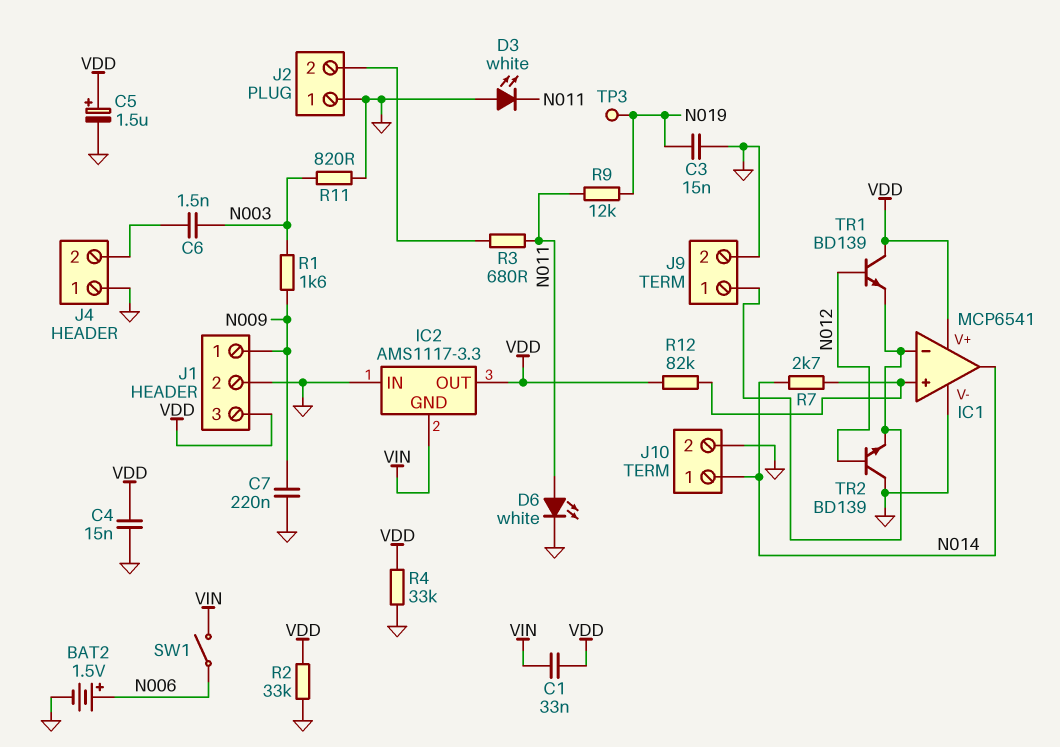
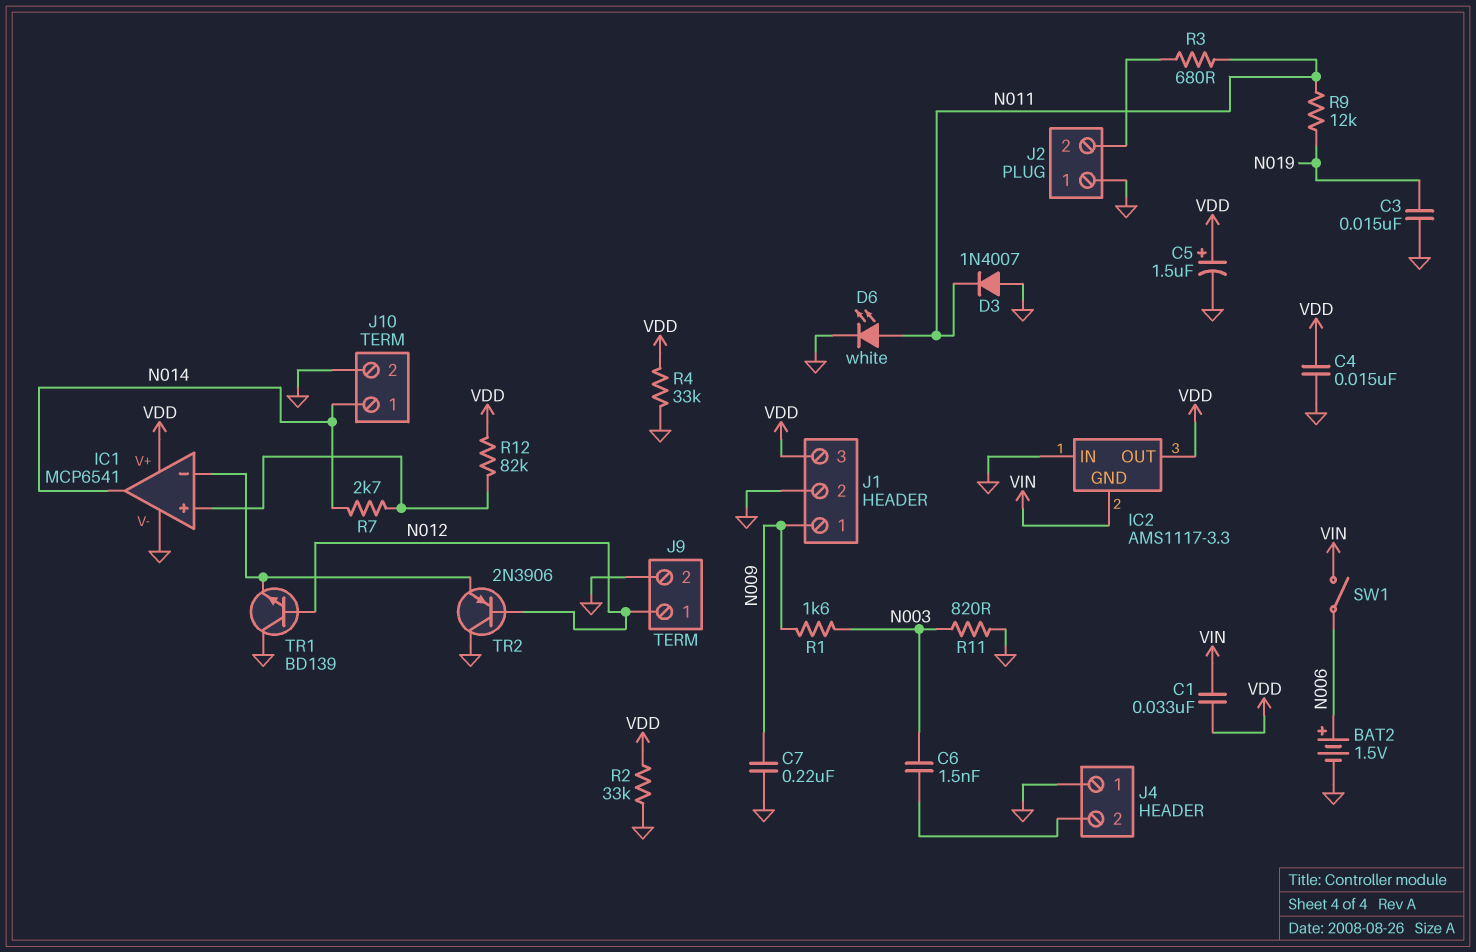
D3: LED white (A GND, K N011) -> diode 1N4007 (A GND, K N011)
J9 pin 1: IC1/in- -> N012
TP3: test point (N019) -> none
TR1: NPN BD139 (B N012, C VDD, E IC1/in-) -> NPN BD139 (B N012, C GND, E IC1/in-)
TR2: NPN BD139 (B N012, C GND, E IC1/in-) -> PNP 2N3906 (B N012, C GND, E IC1/in-)

